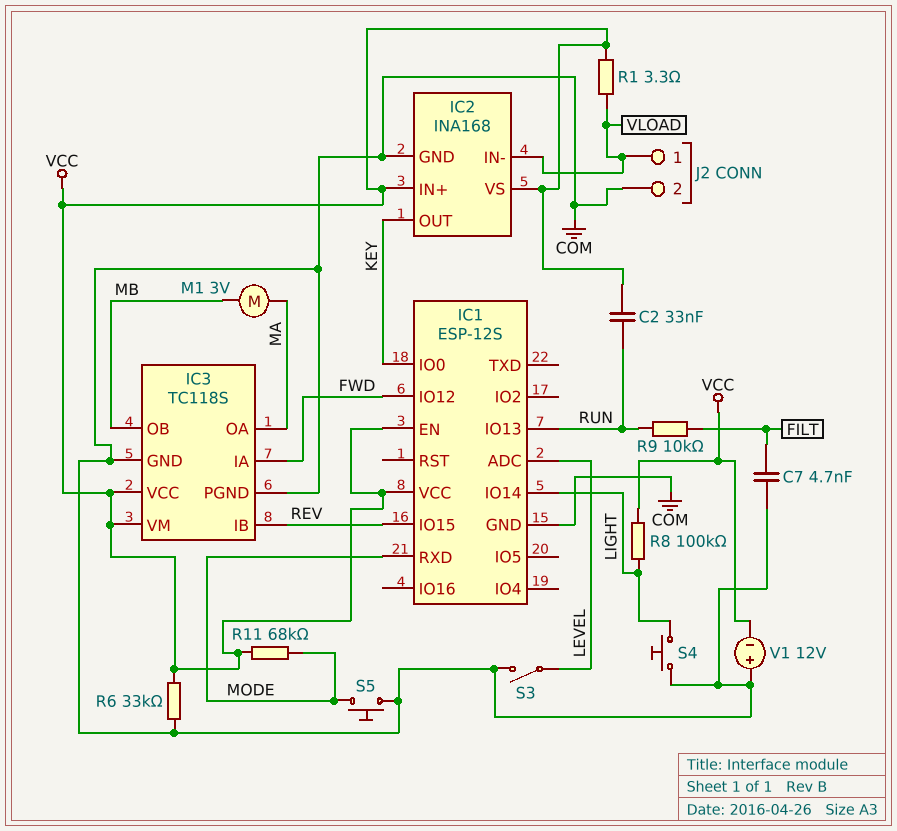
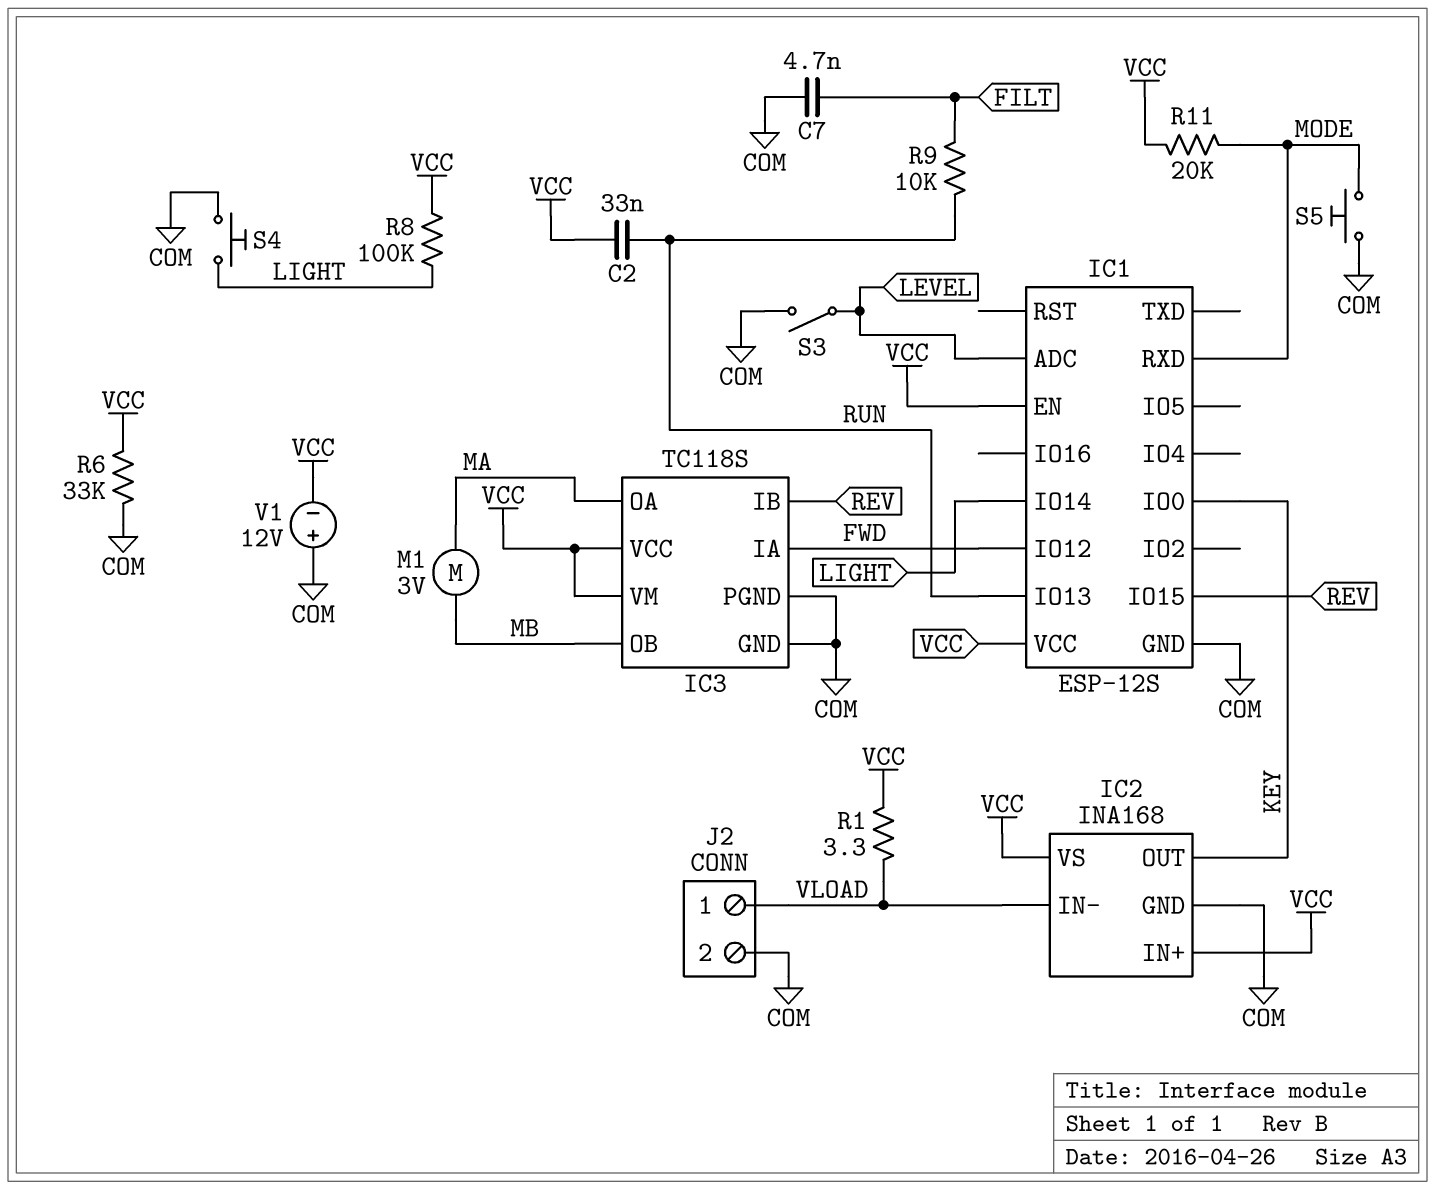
R11: 68k (MODE, VCC) -> 20k (MODE, VCC)

